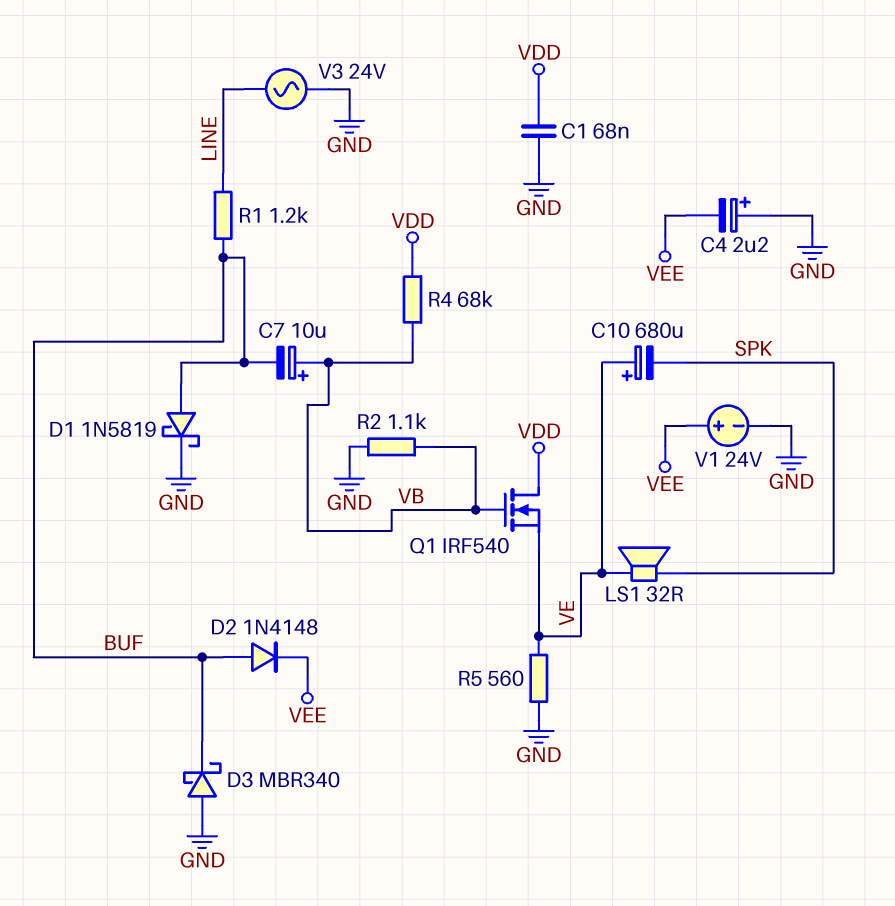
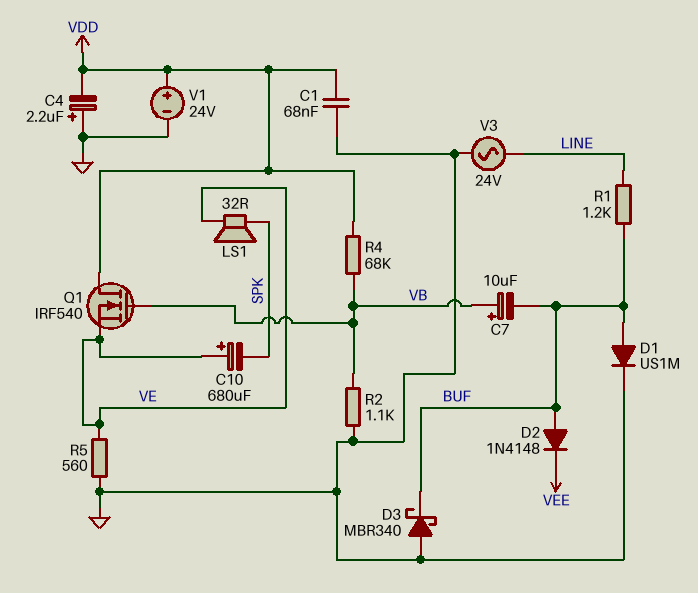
C4: 2.2uF (plus GND, minus VEE) -> 2.2uF (plus GND, minus VDD)
D1: schottky 1N5819 (A BUF, K GND) -> diode US1M (A BUF, K GND)
V1: 24V (plus VEE, minus GND) -> 24V (plus VDD, minus GND)

